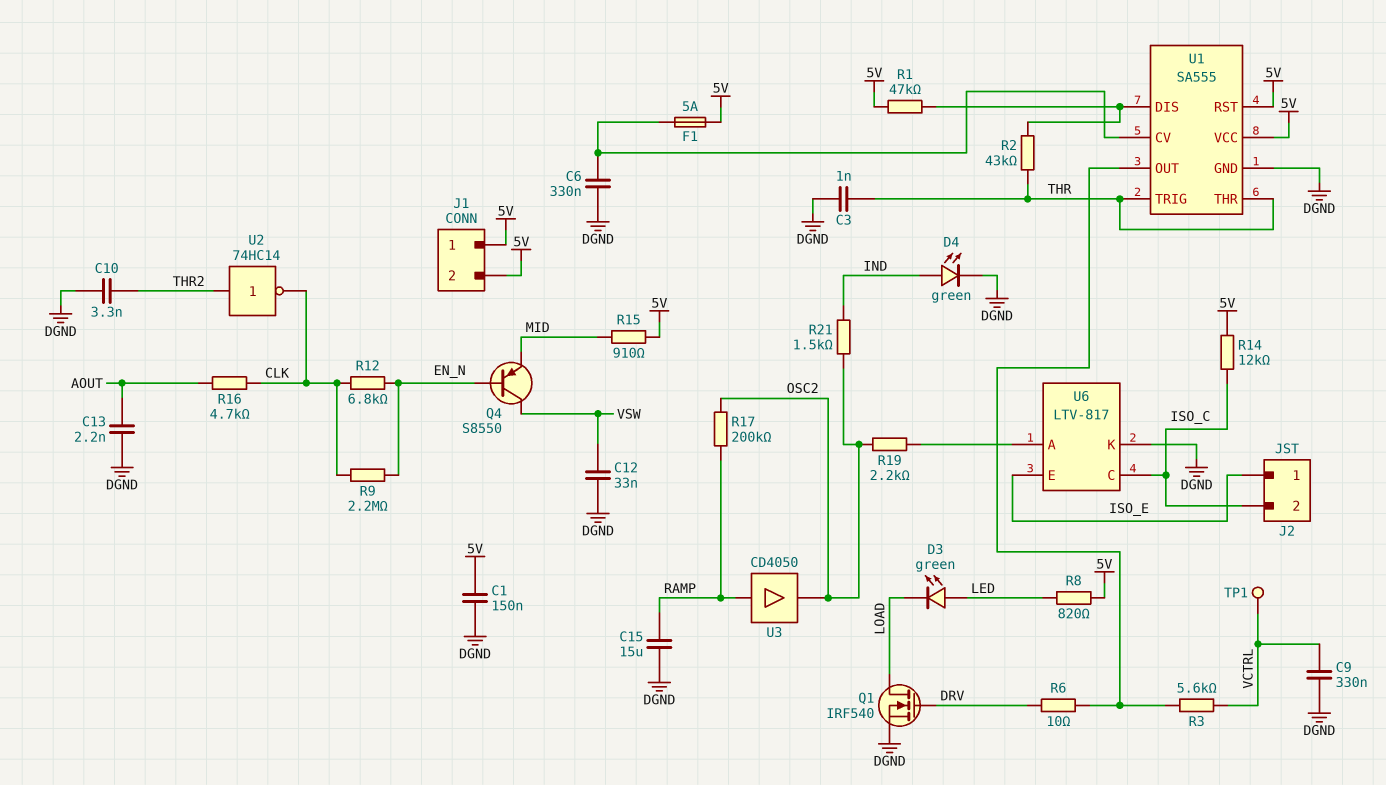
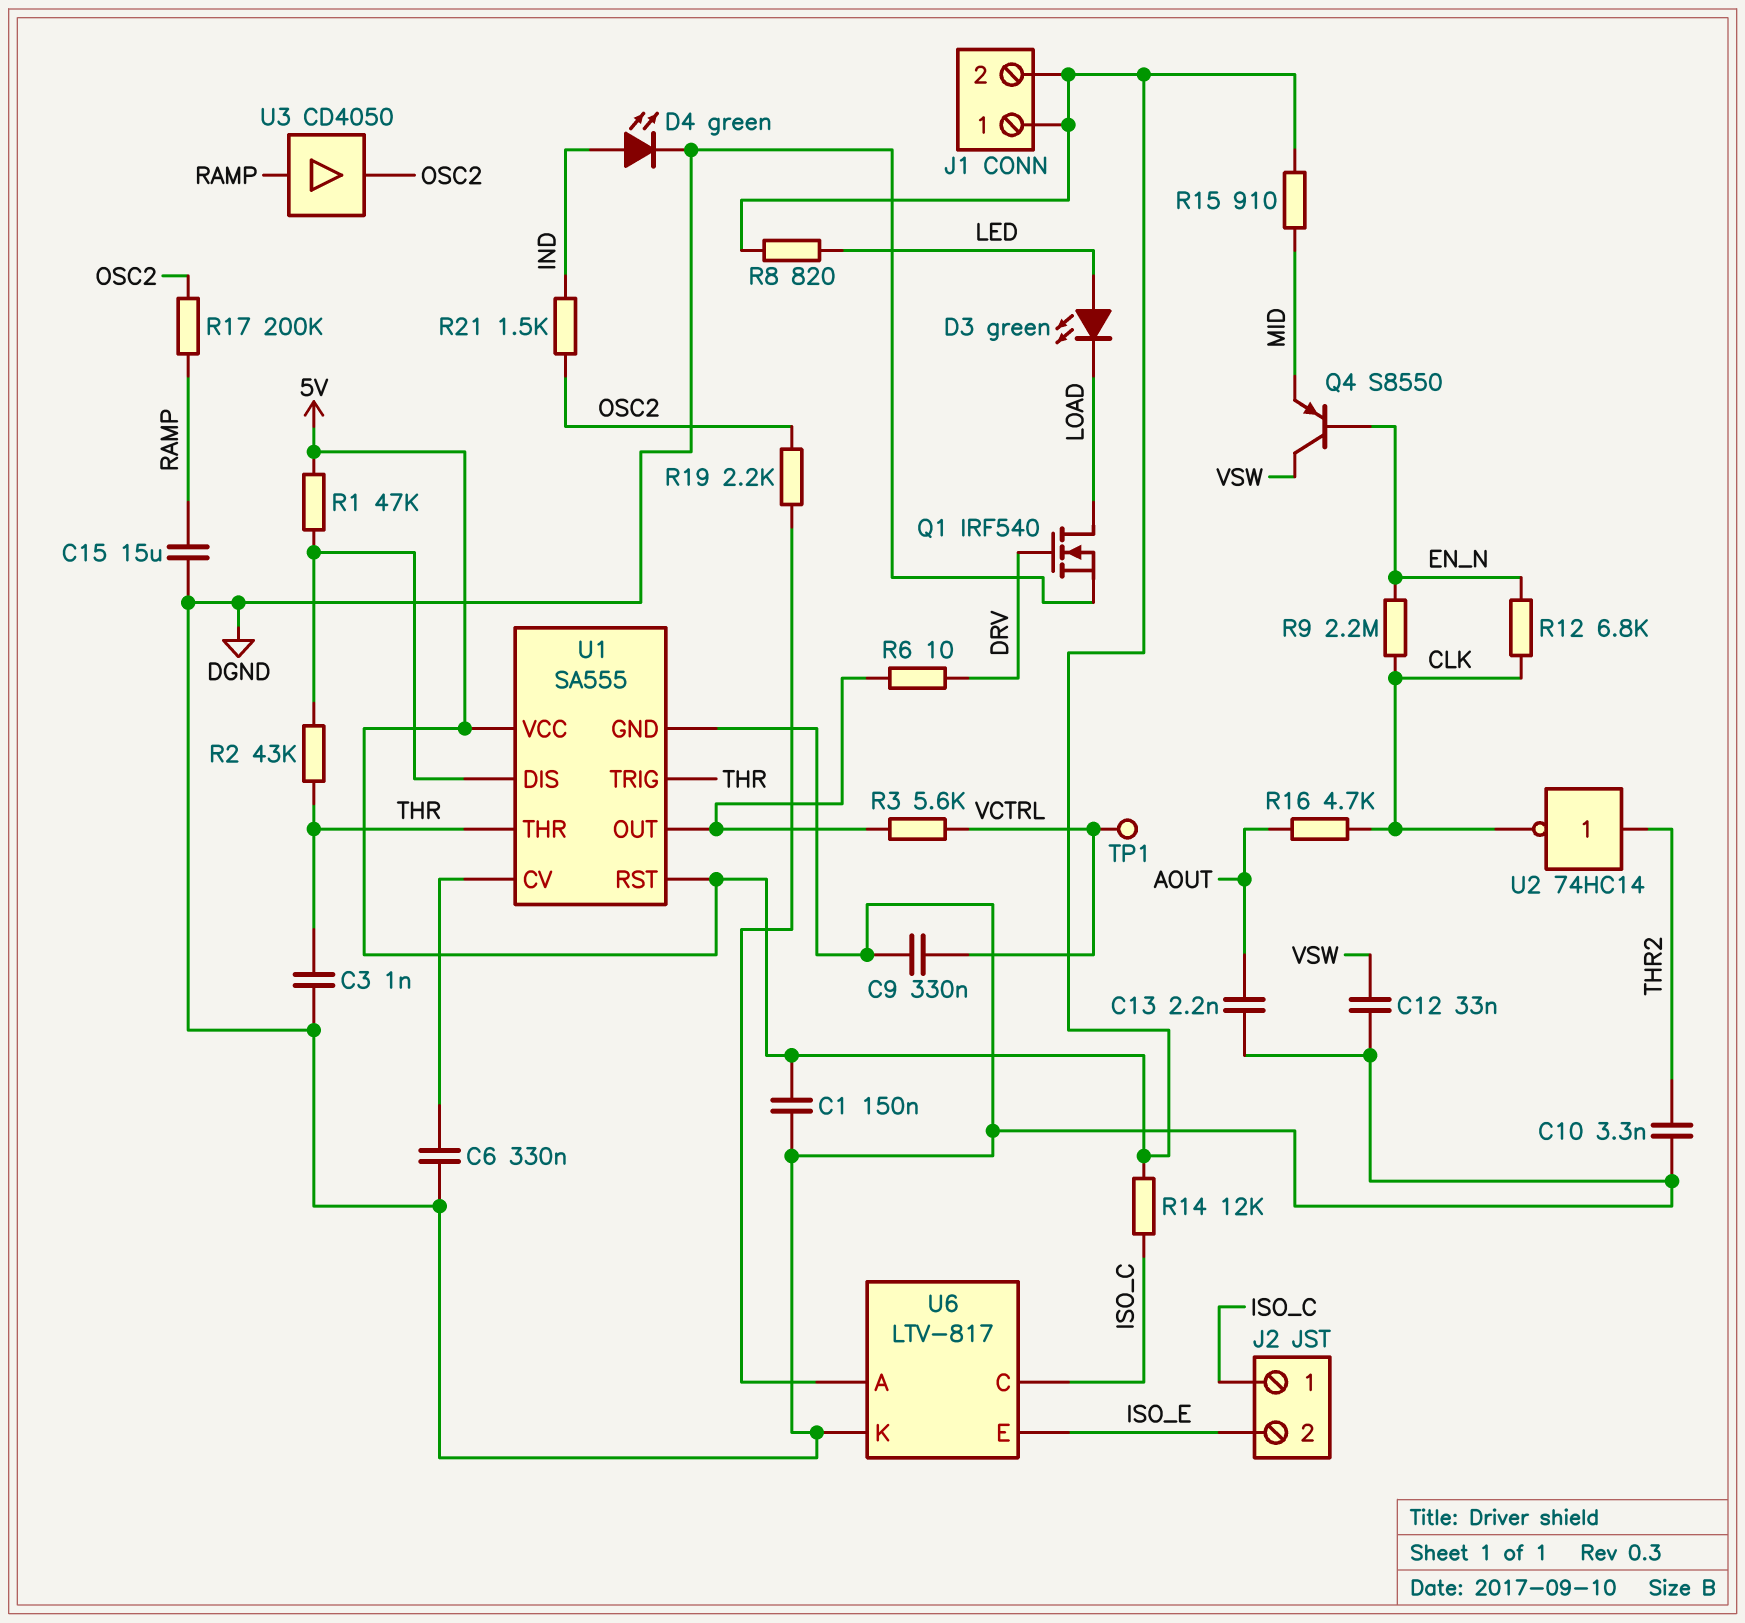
F1: 5A (5V, U1/CV) -> none
J2 pin 1: ISO_E -> ISO_C
J2 pin 2: ISO_C -> ISO_E

